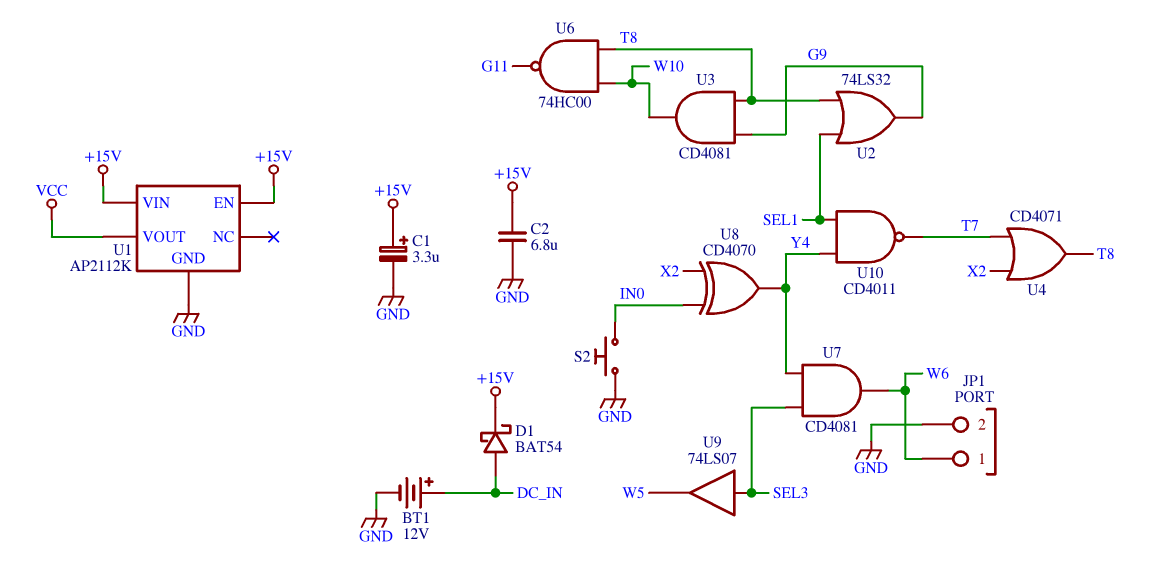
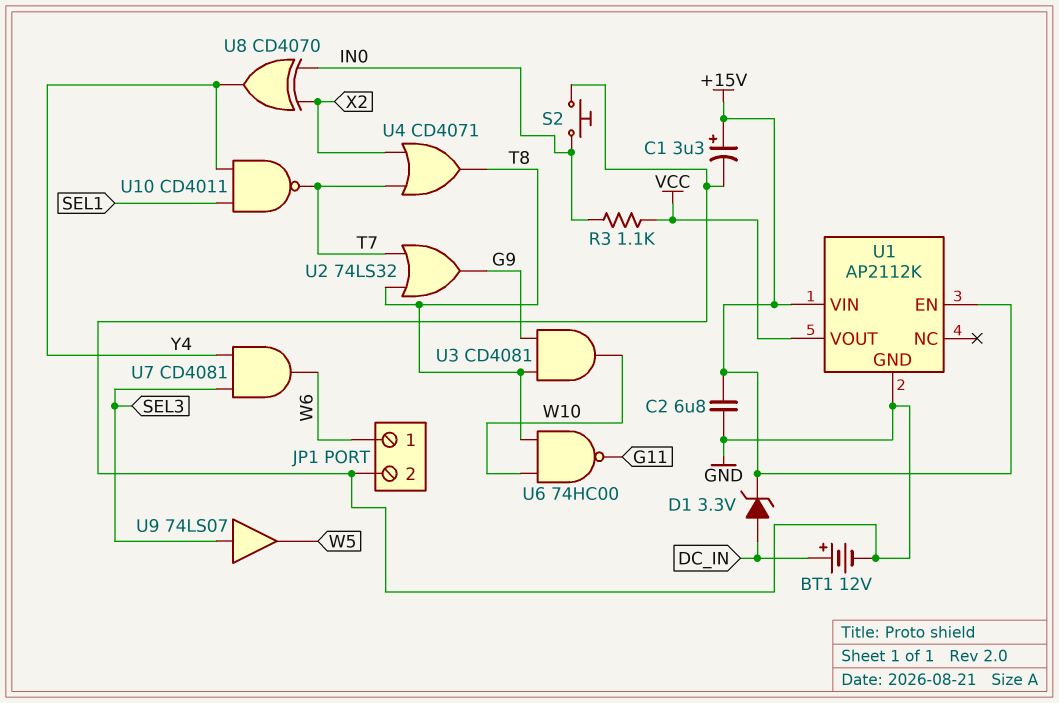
D1: schottky BAT54 (A DC_IN, K +15V) -> zener 3.3V (A DC_IN, K +15V)
R3: none -> 1.1k (IN0, VCC)
U2: OR 74LS32 (in SEL1, in T8, out G9) -> OR 74LS32 (in T7, in T8, out G9)

